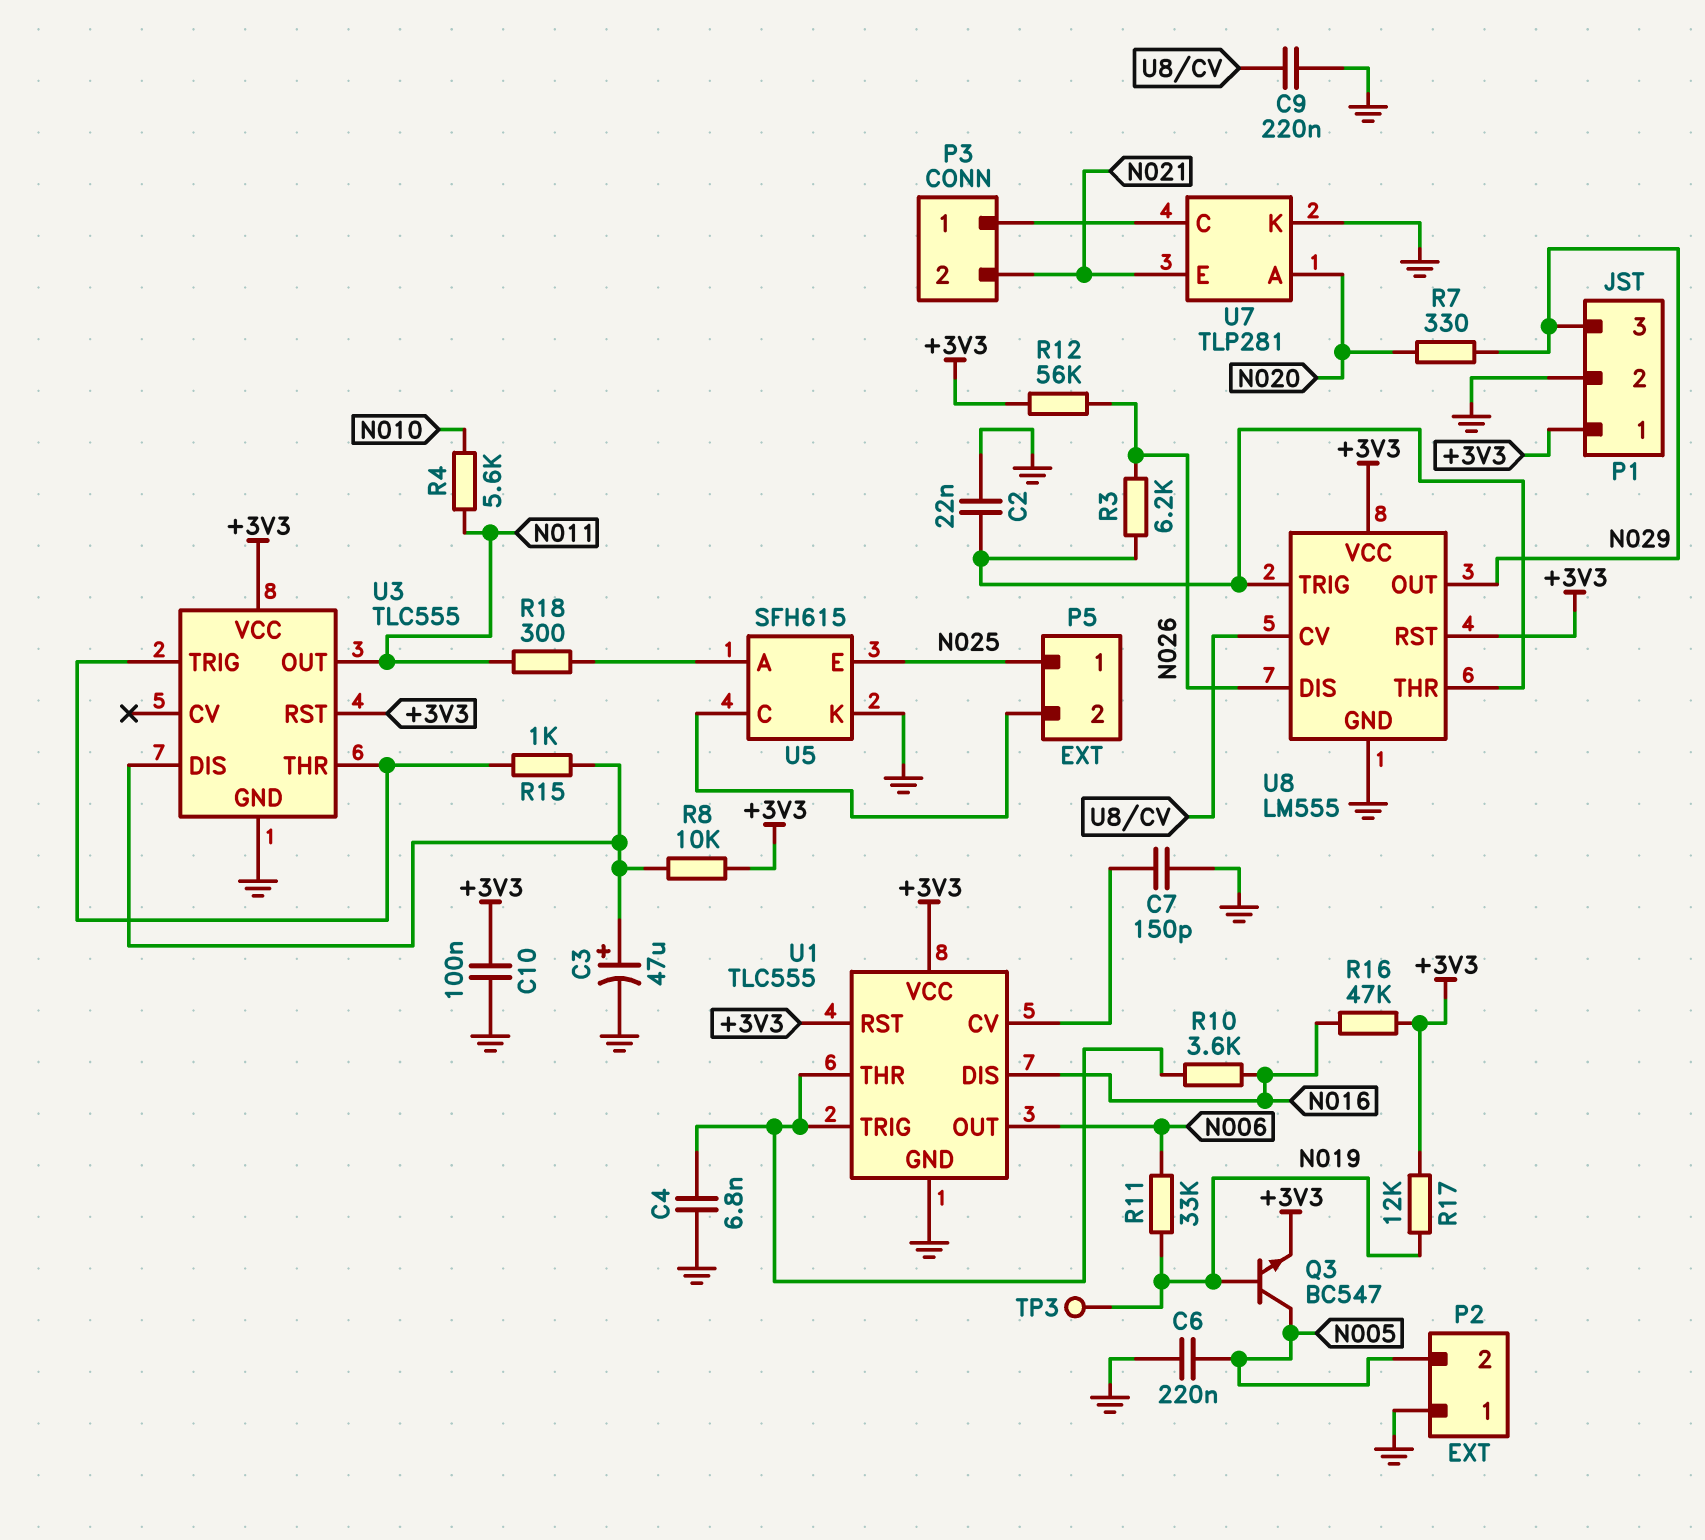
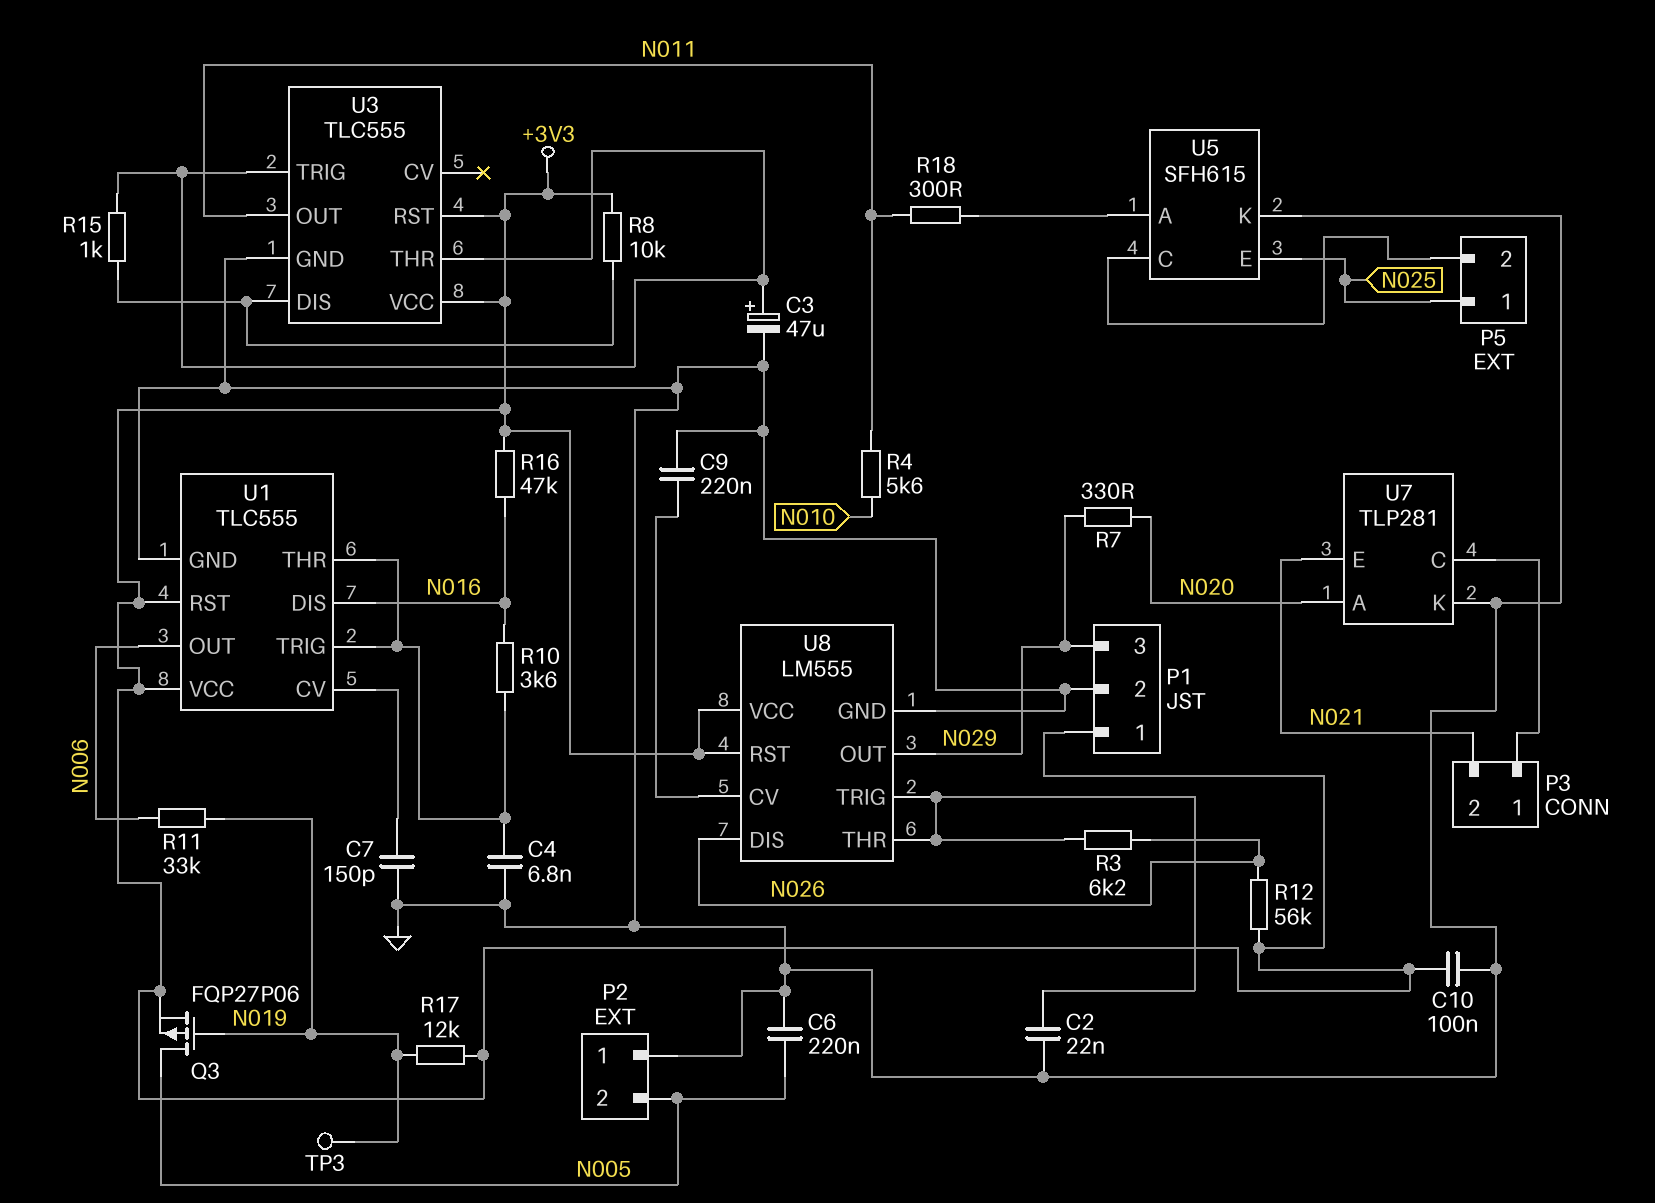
C3: 47uF (plus U3/DIS, minus GND) -> 47uF (plus U3/THR, minus GND)
Q3: NPN BC547 (B N019, C N005, E +3V3) -> PMOS FQP27P06 (G N019, D N005, S +3V3)

